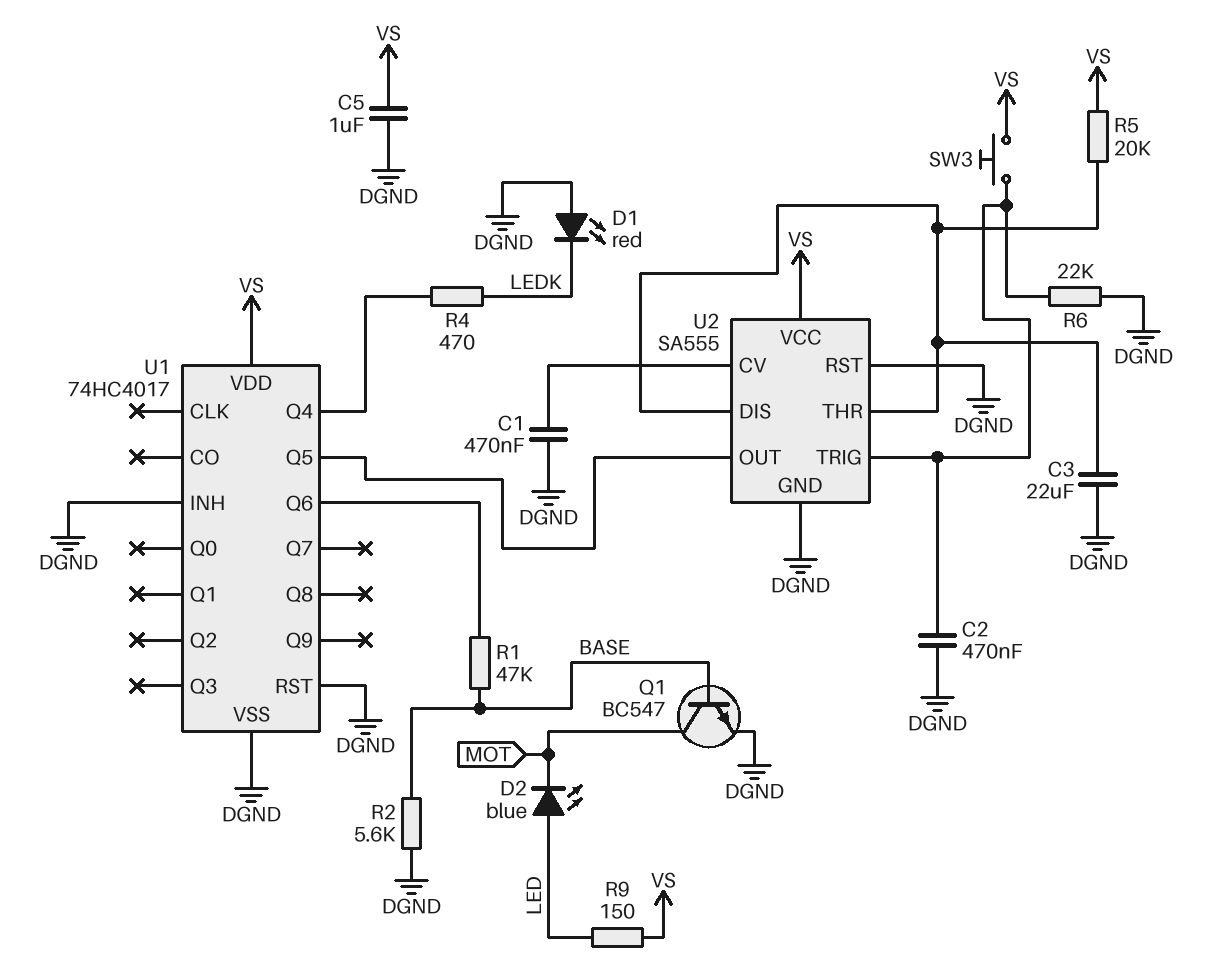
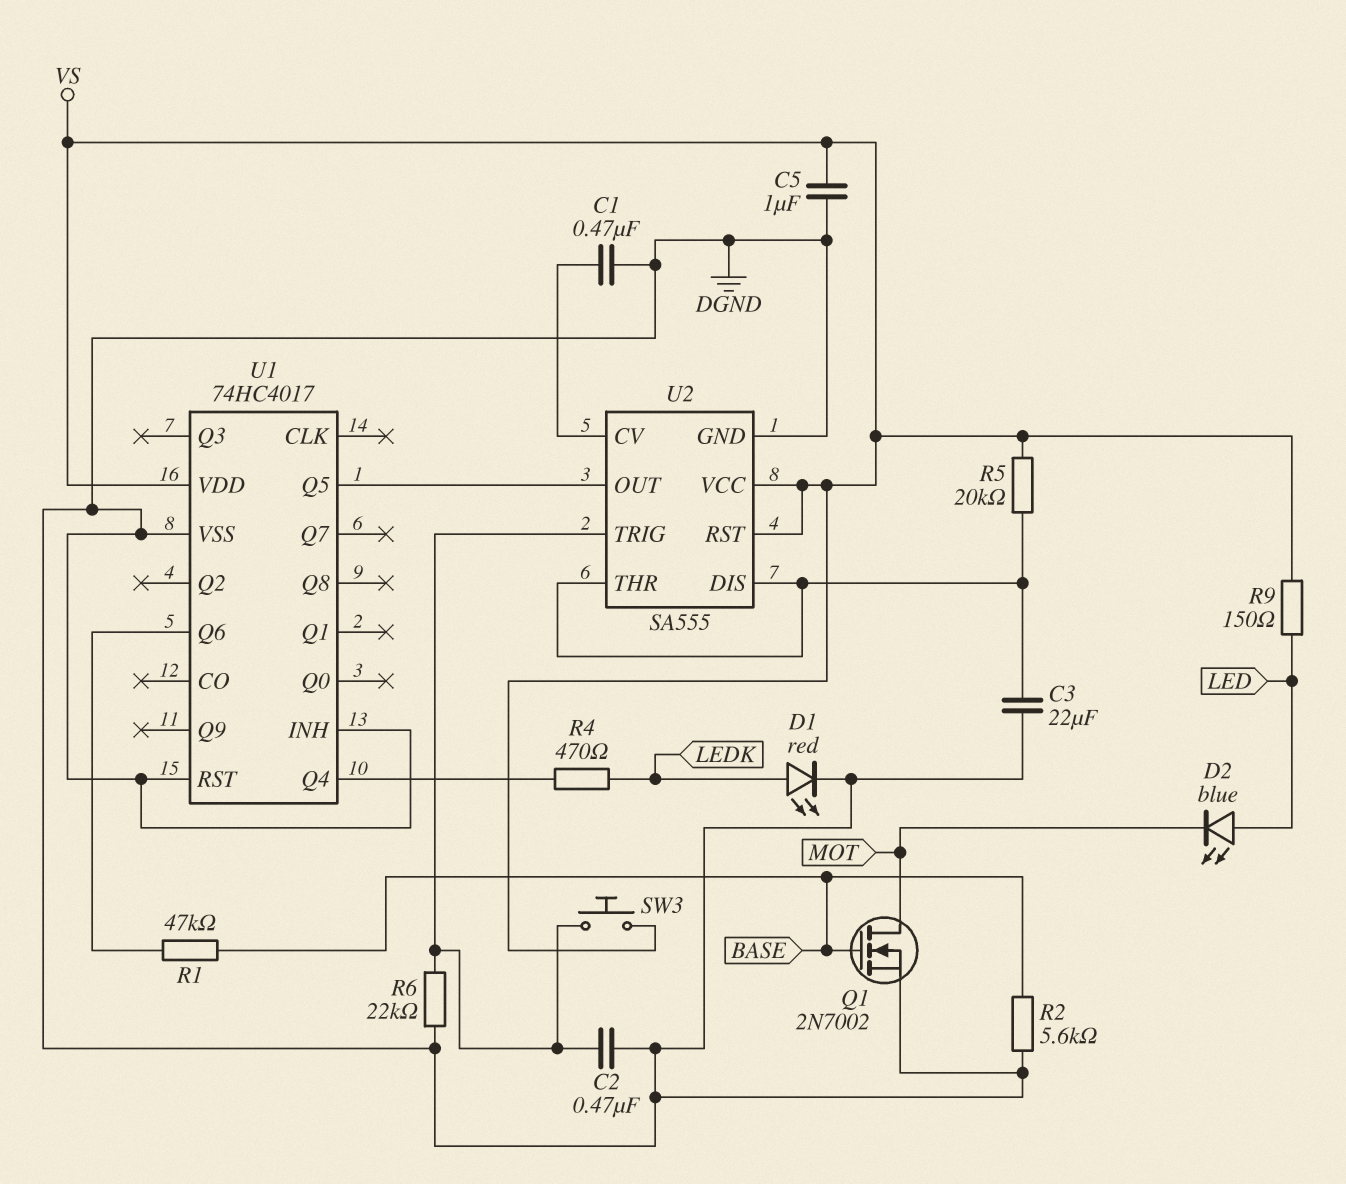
D1: LED red (A DGND, K LEDK) -> LED red (A LEDK, K DGND)
Q1: NPN BC547 (B BASE, C MOT, E DGND) -> NMOS 2N7002 (G BASE, D MOT, S DGND)
U2 pin RST: DGND -> VS

